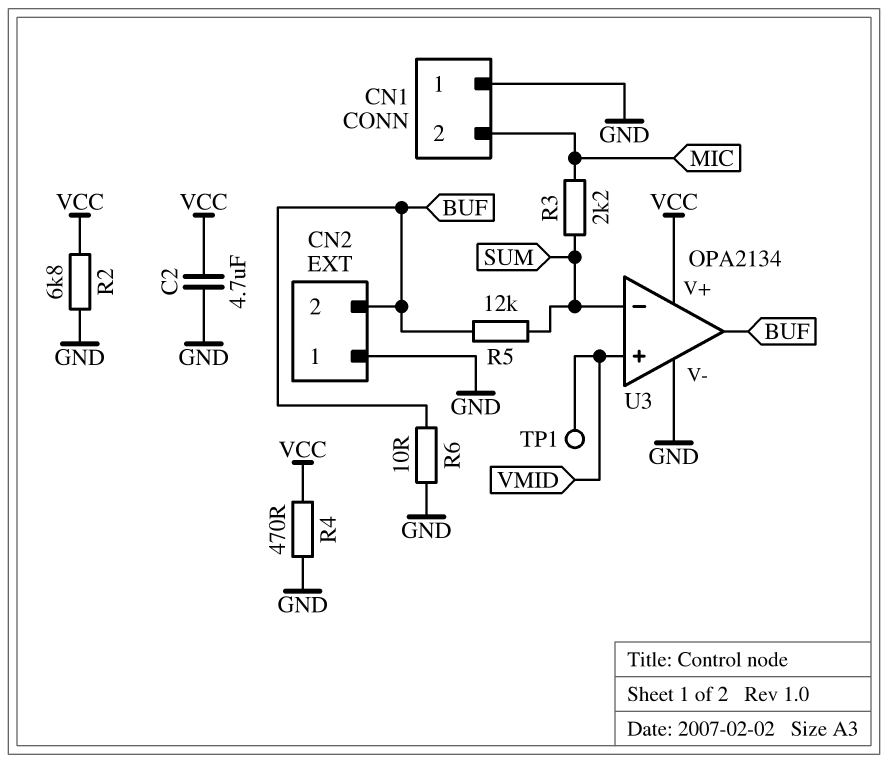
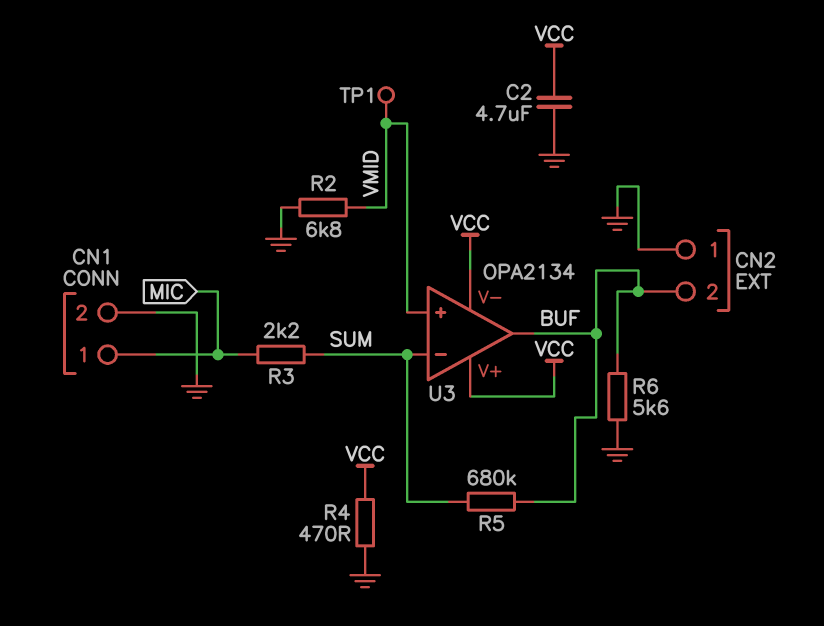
CN1 pin 1: GND -> MIC
CN1 pin 2: MIC -> GND
R2: 6.8k (GND, VCC) -> 6.8k (GND, VMID)
R5: 12k (BUF, SUM) -> 680k (BUF, SUM)
R6: 10 (BUF, GND) -> 5.6k (BUF, GND)
U3 pin V-: GND -> VCC

